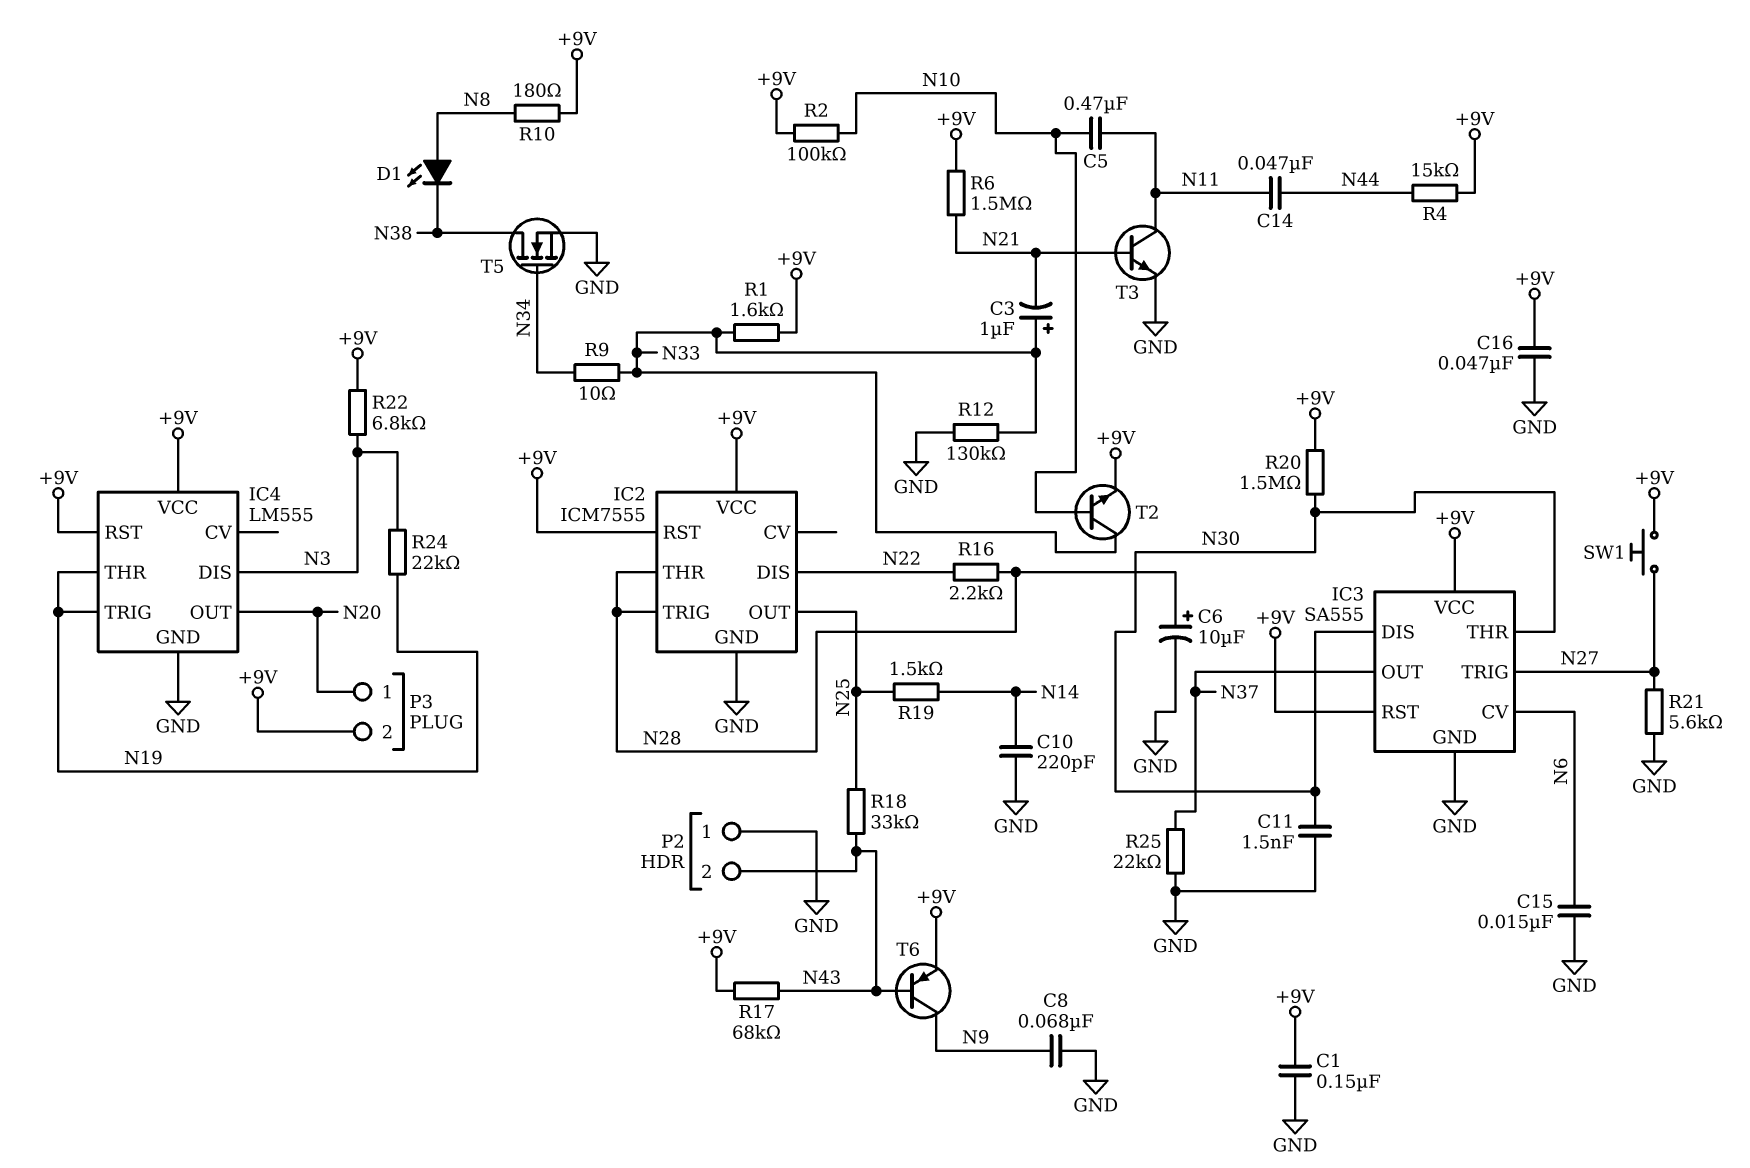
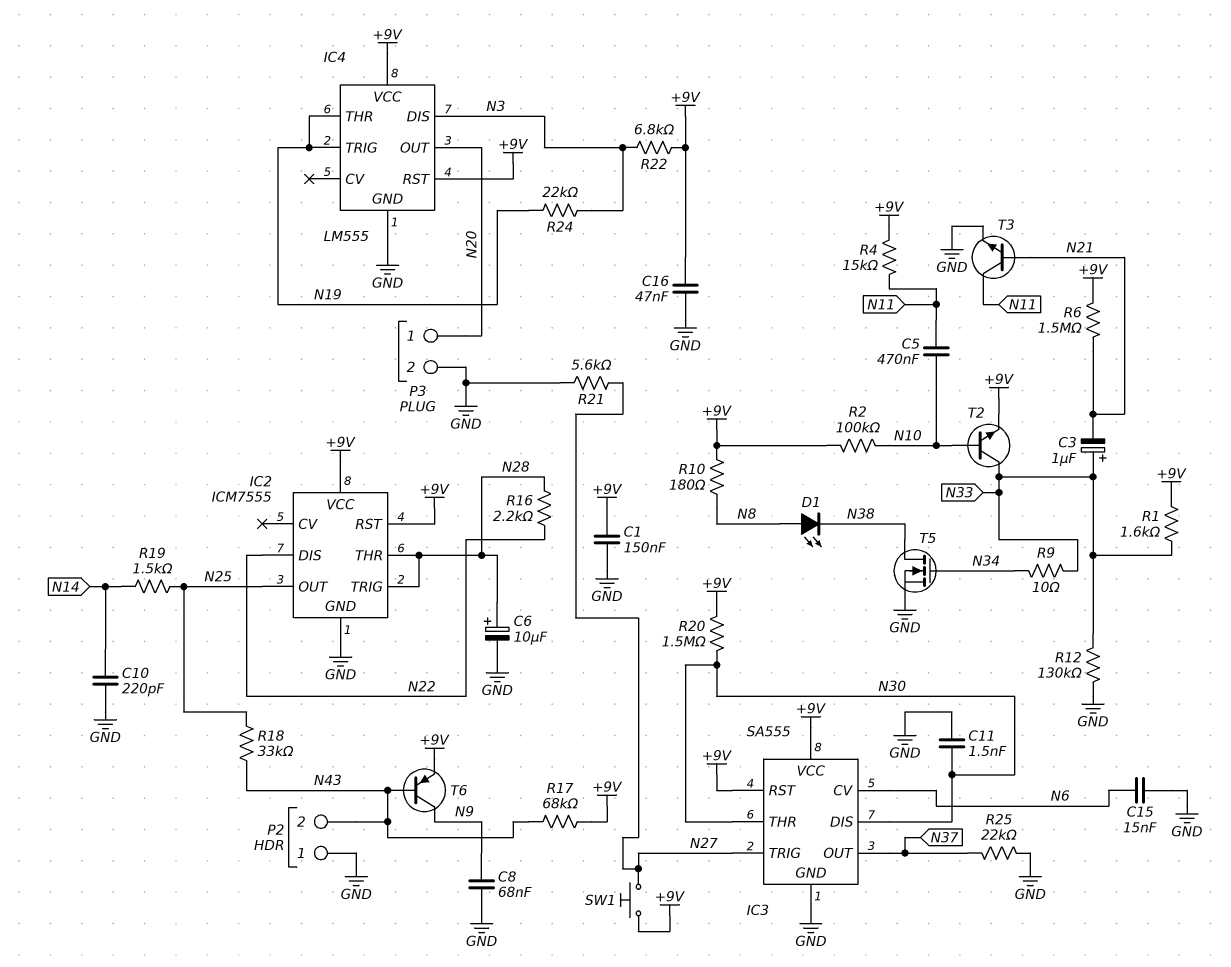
C14: 47nF (N11, N44) -> none
P3 pin 2: +9V -> GND
R4: 15k (+9V, N44) -> 15k (+9V, N11)

